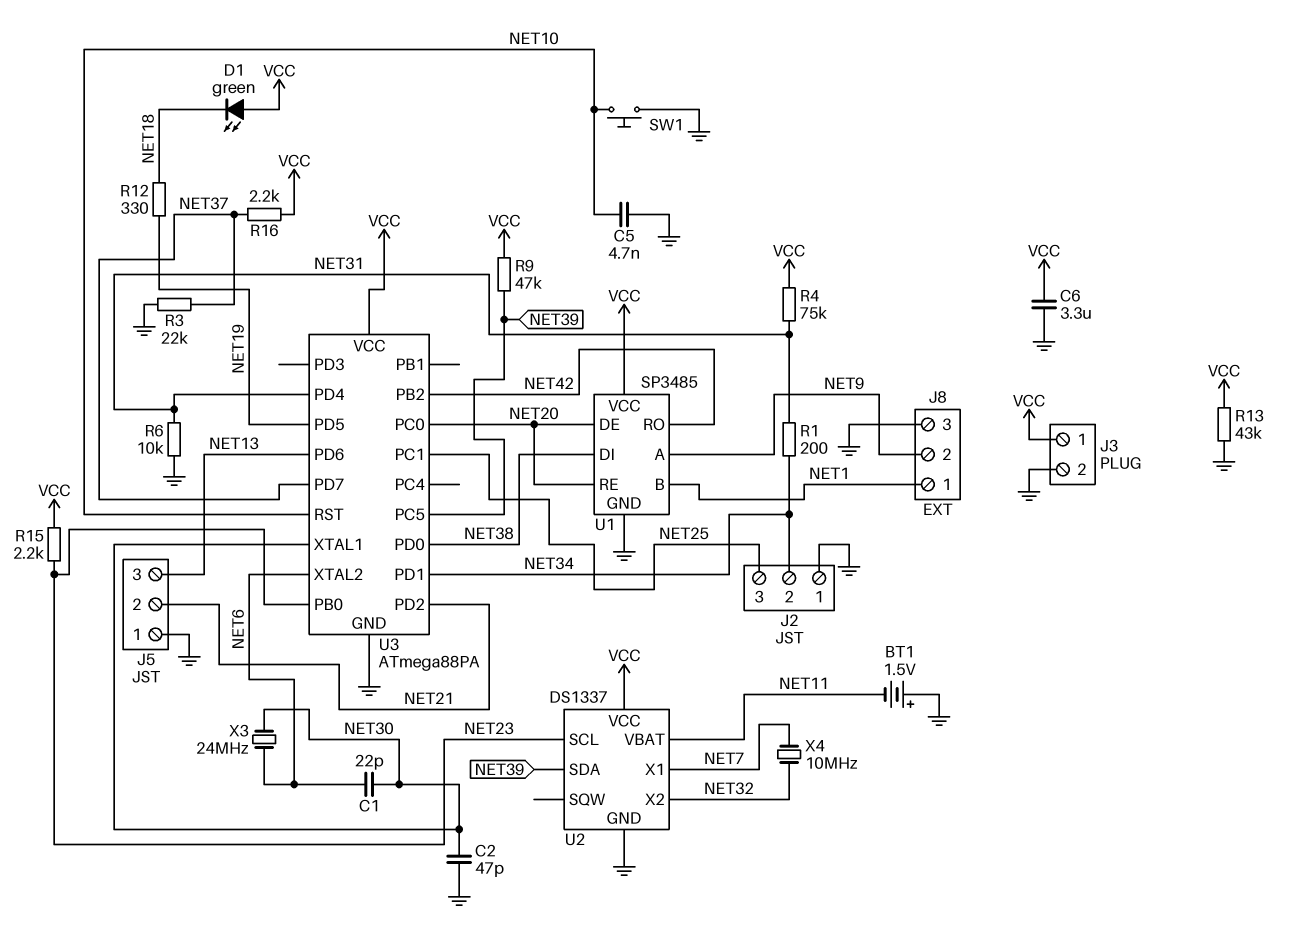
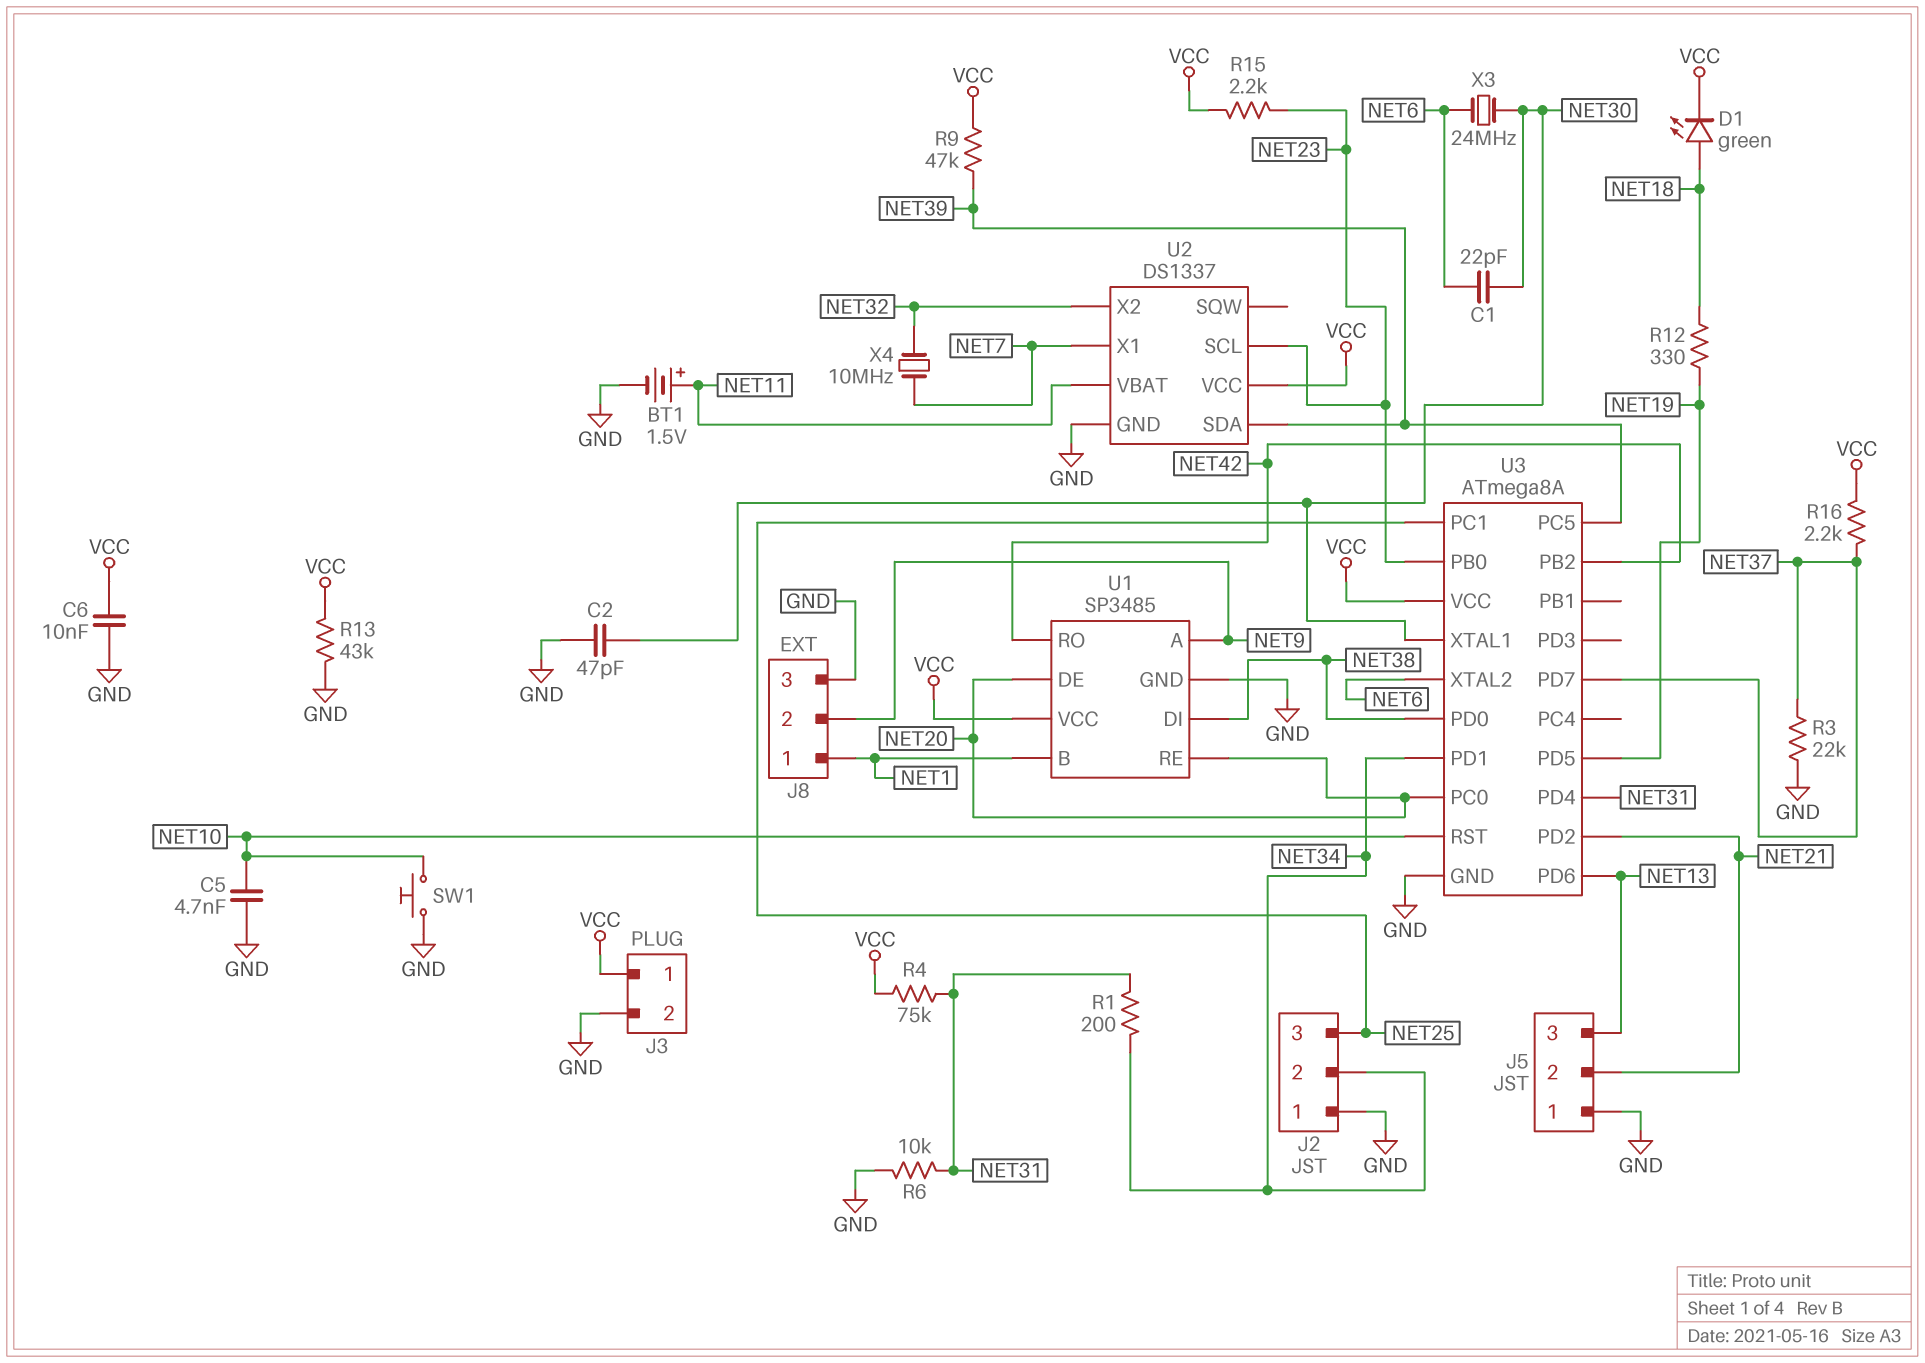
BT1: 1.5V (plus GND, minus NET11) -> 1.5V (plus NET11, minus GND)
C6: 3.3uF (GND, VCC) -> 10nF (GND, VCC)
D1: LED green (A VCC, K NET18) -> LED green (A NET18, K VCC)
U3: ATmega88PA -> ATmega8A

